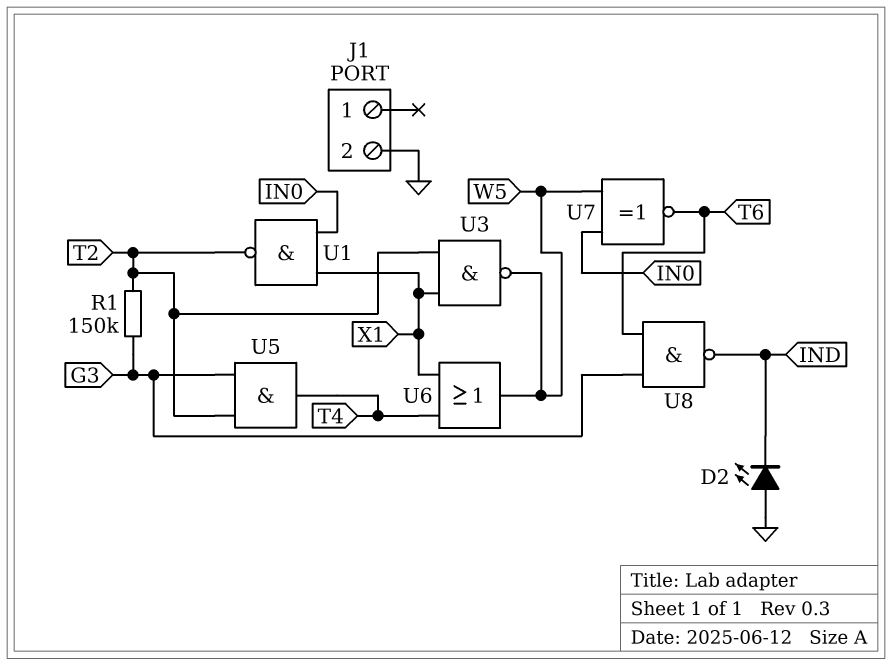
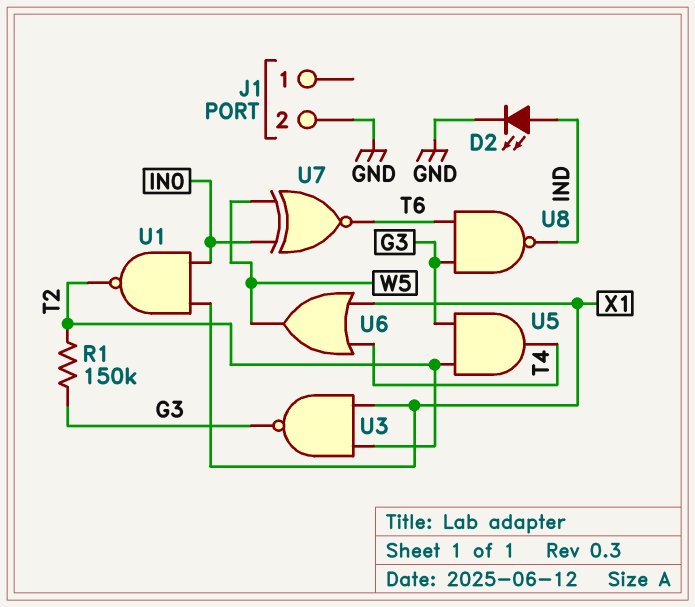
D2: LED (A GND, K IND) -> LED (A IND, K GND)
U3: NAND (in T2, in X1, out W5) -> NAND (in T2, in X1, out G3)

